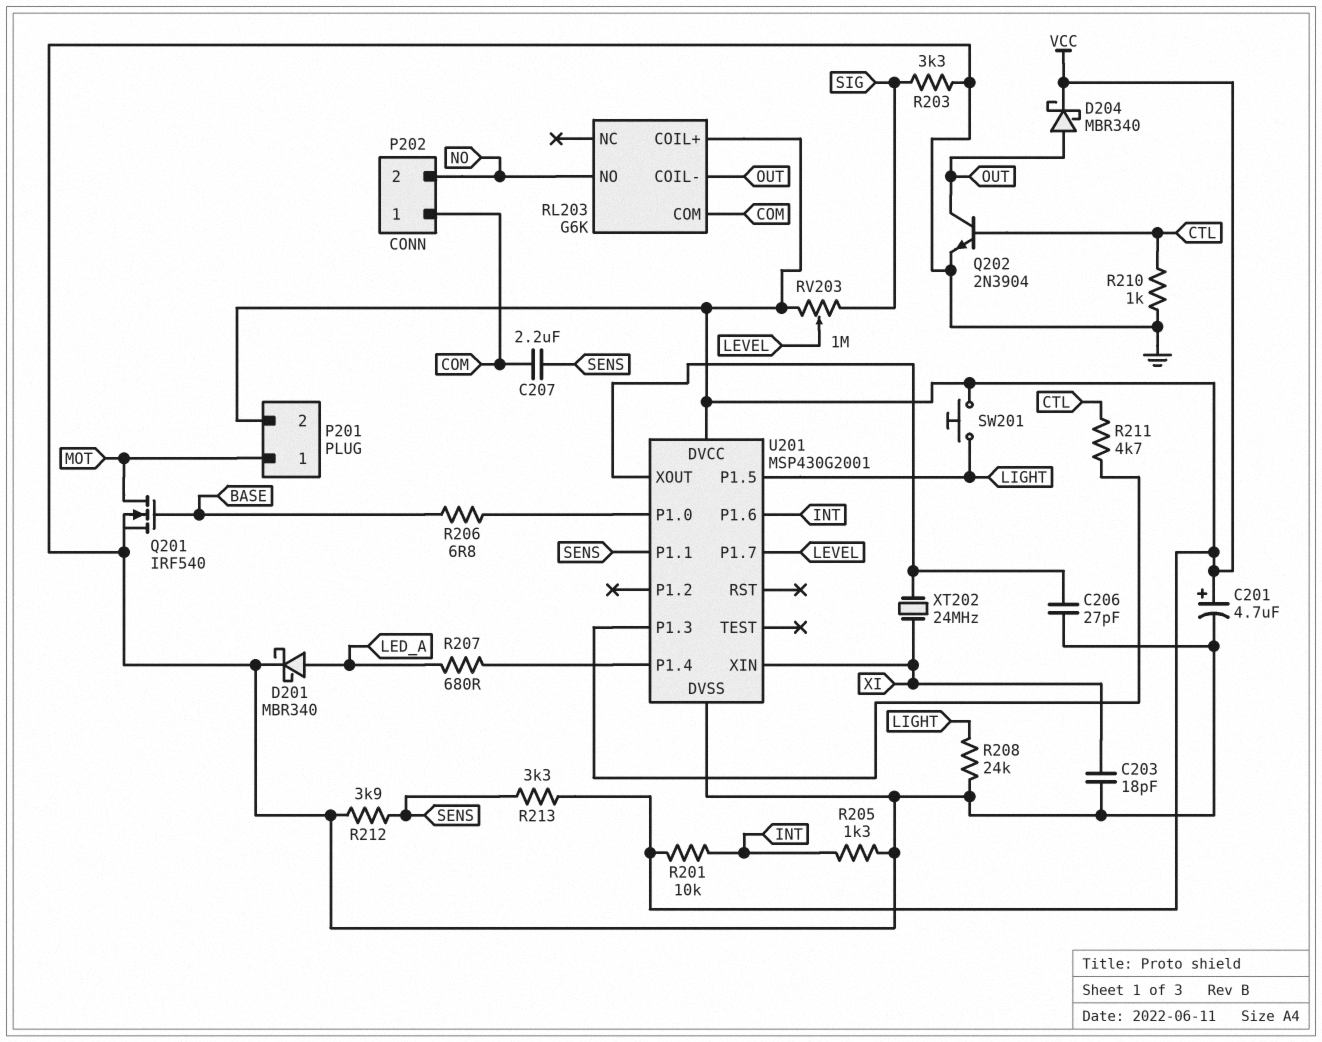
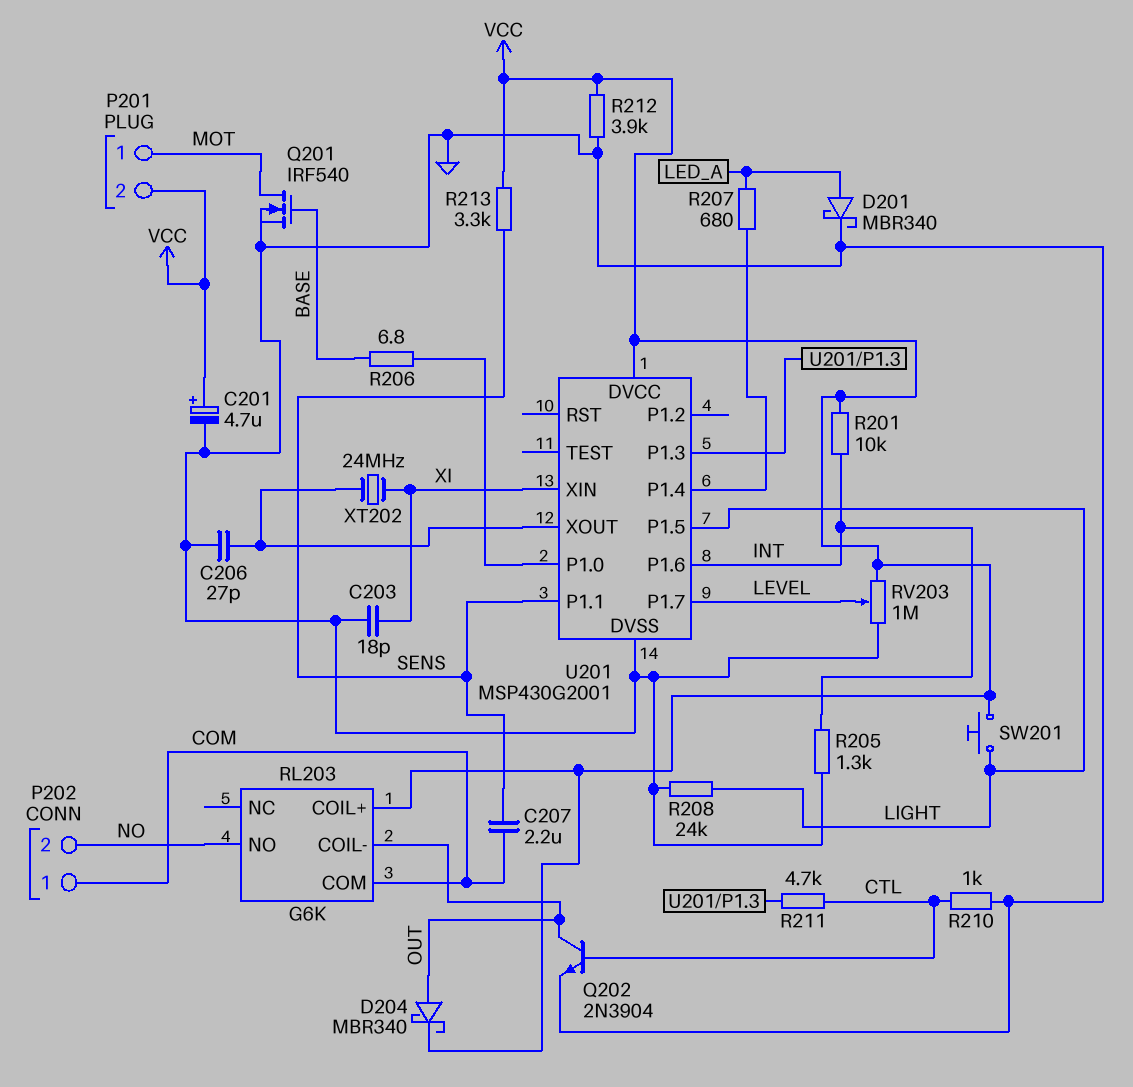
R203: 3.3k (GND, SIG) -> none
R212: 3.9k (GND, SENS) -> 3.9k (GND, VCC)
RV203: 1M (SIG, VCC, wiper LEVEL) -> 1M (GND, VCC, wiper LEVEL)

